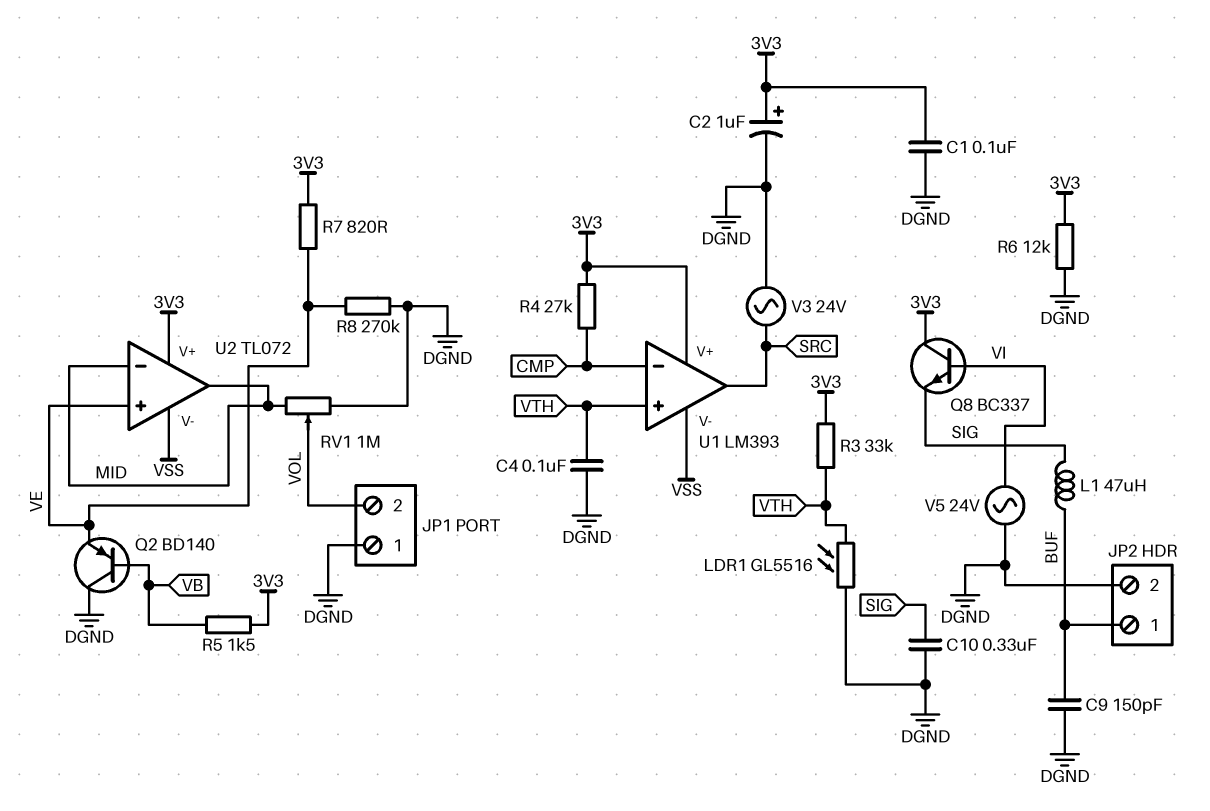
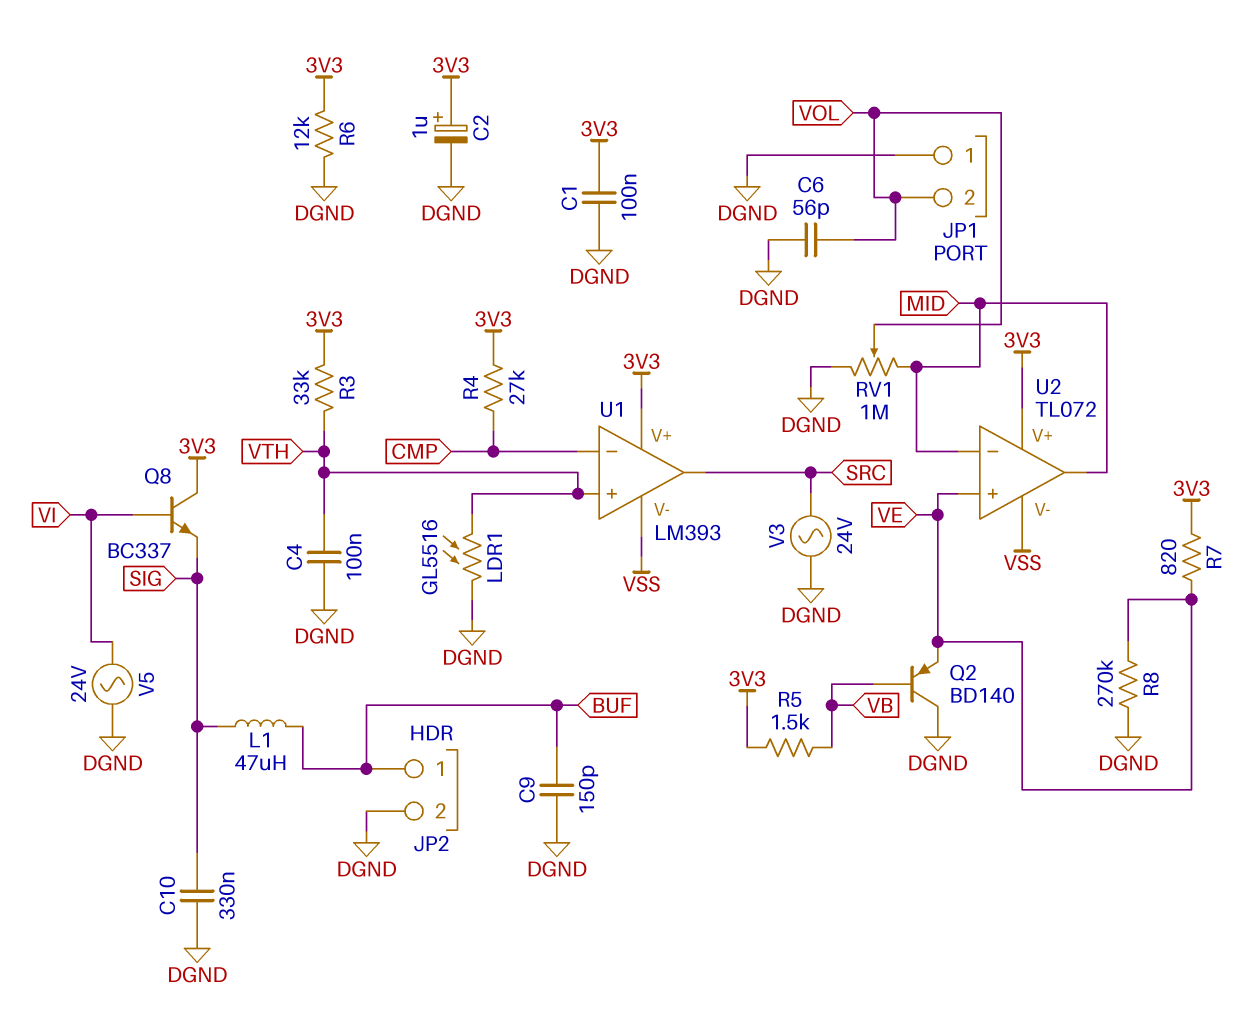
C6: none -> 56pF (DGND, VOL)

